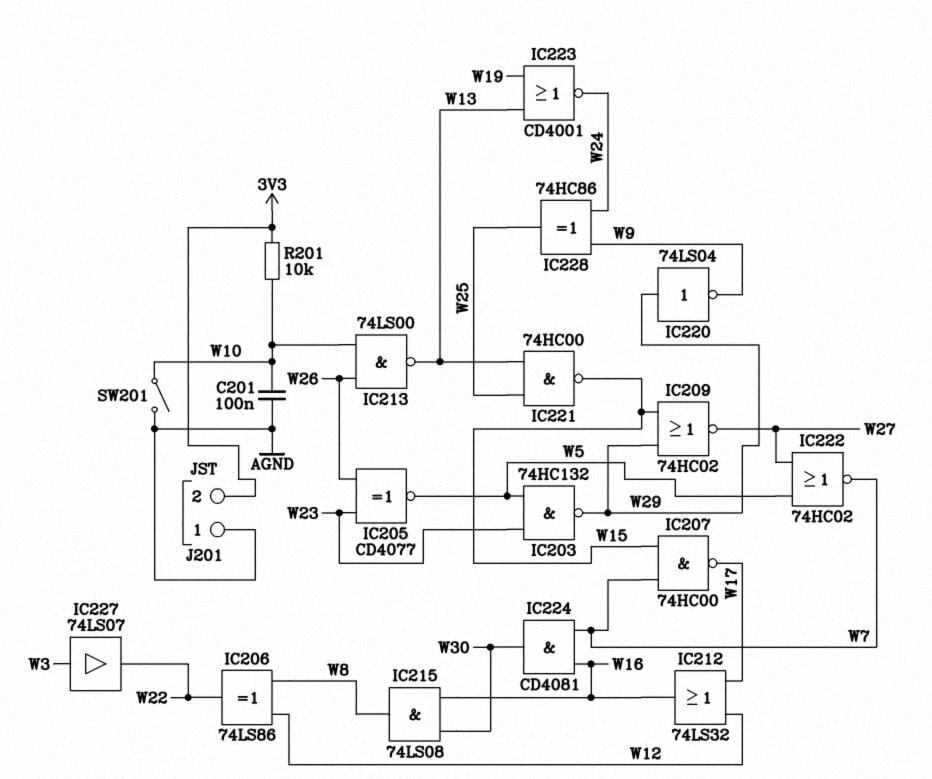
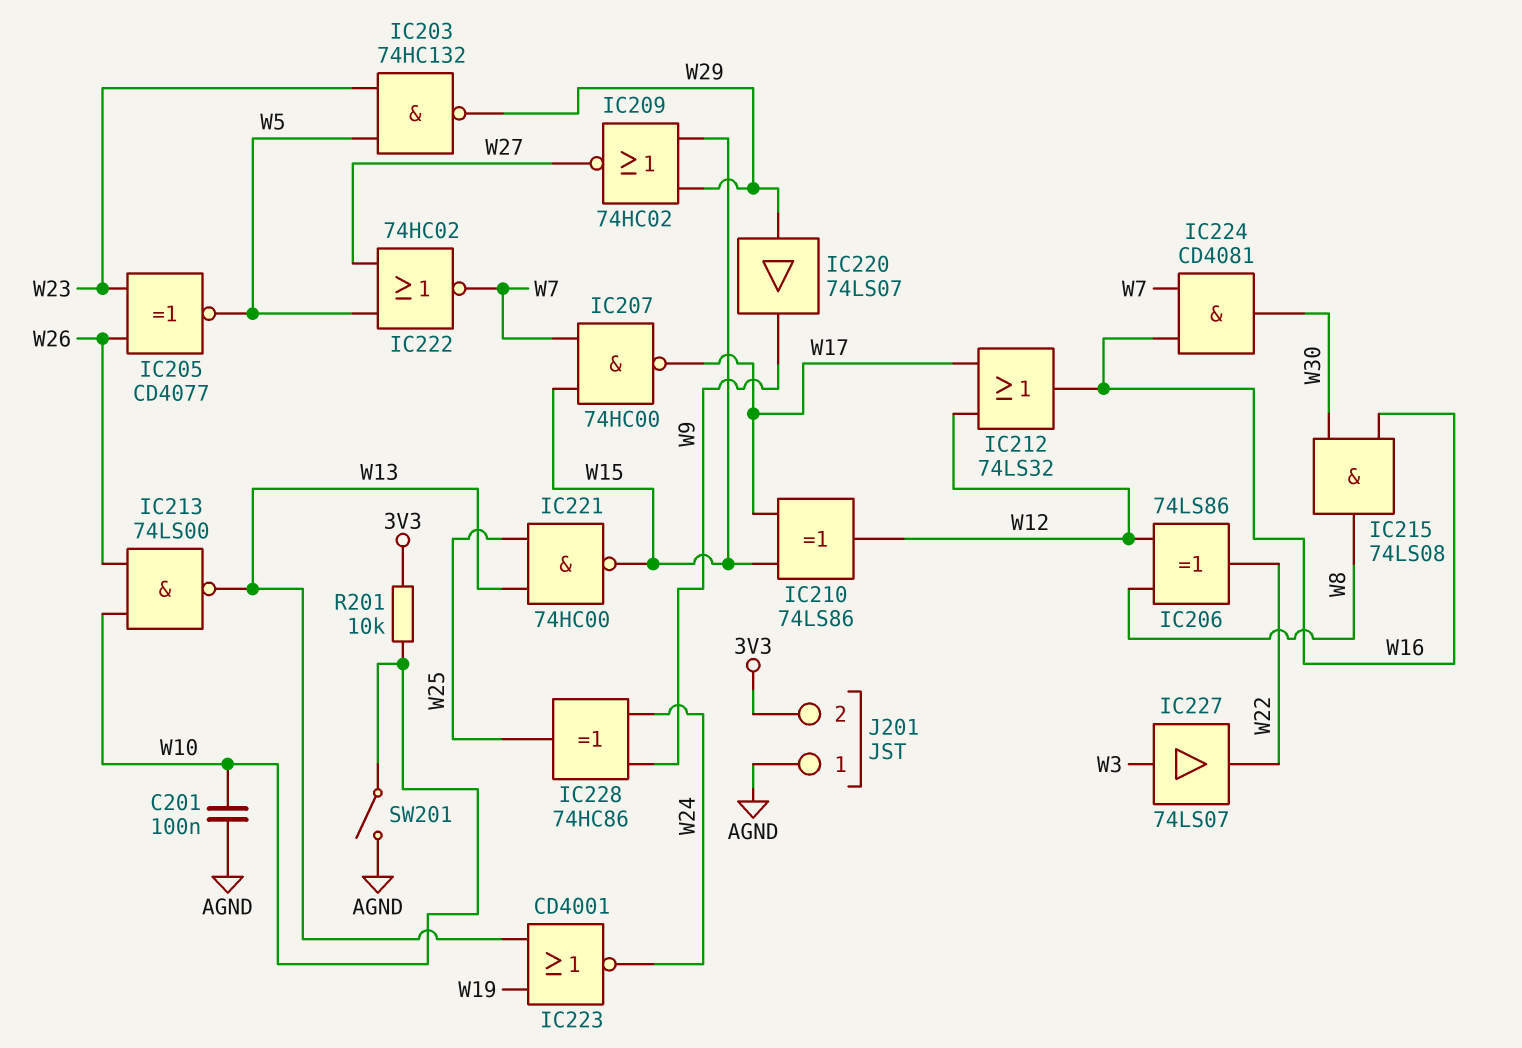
IC210: none -> XOR 74LS86 (in W15, in W17, out W12)
IC220: NOT 74LS04 (in W29, out W9) -> buffer 74LS07 (in W29, out W9)

